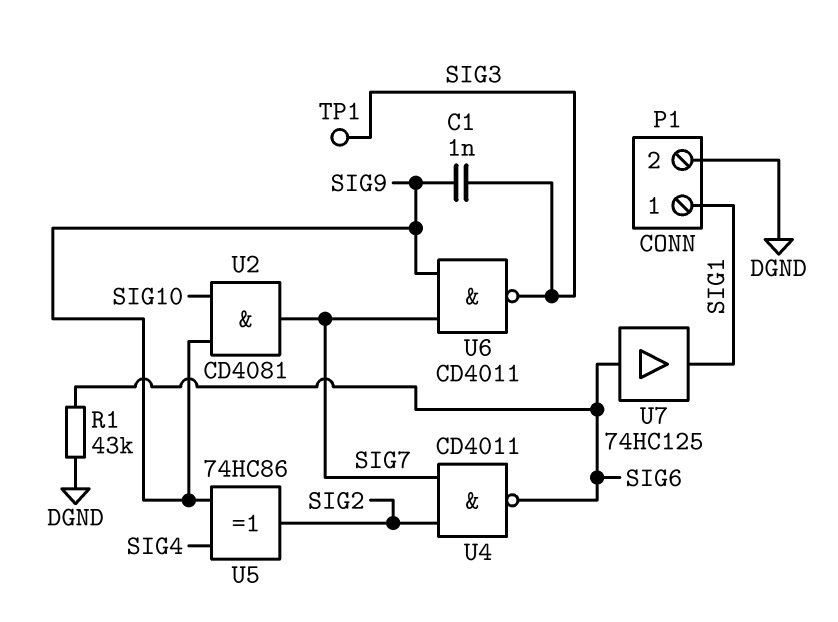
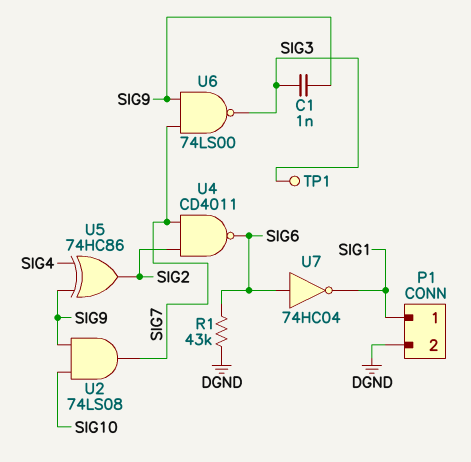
U2: AND CD4081 (in SIG9, in SIG10, out SIG7) -> AND 74LS08 (in SIG9, in SIG10, out SIG7)
U6: NAND CD4011 (in SIG7, in SIG9, out SIG3) -> NAND 74LS00 (in SIG7, in SIG9, out SIG3)
U7: buffer 74HC125 (in SIG6, out SIG1) -> NOT 74HC04 (in SIG6, out SIG1)

